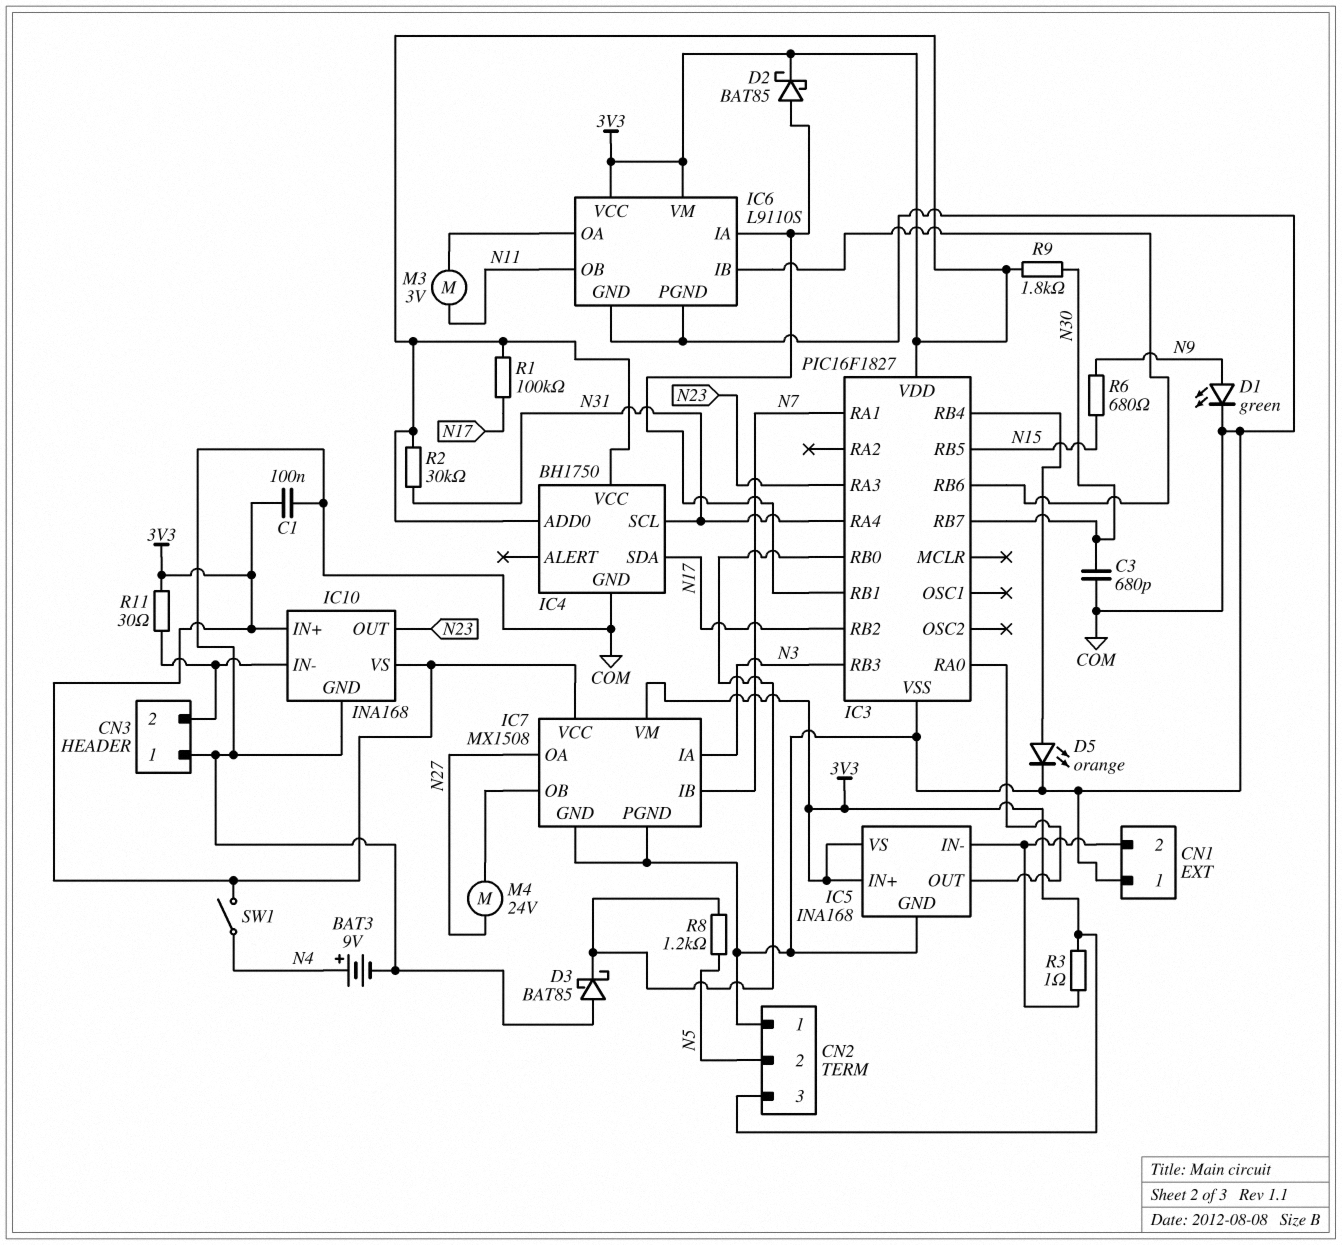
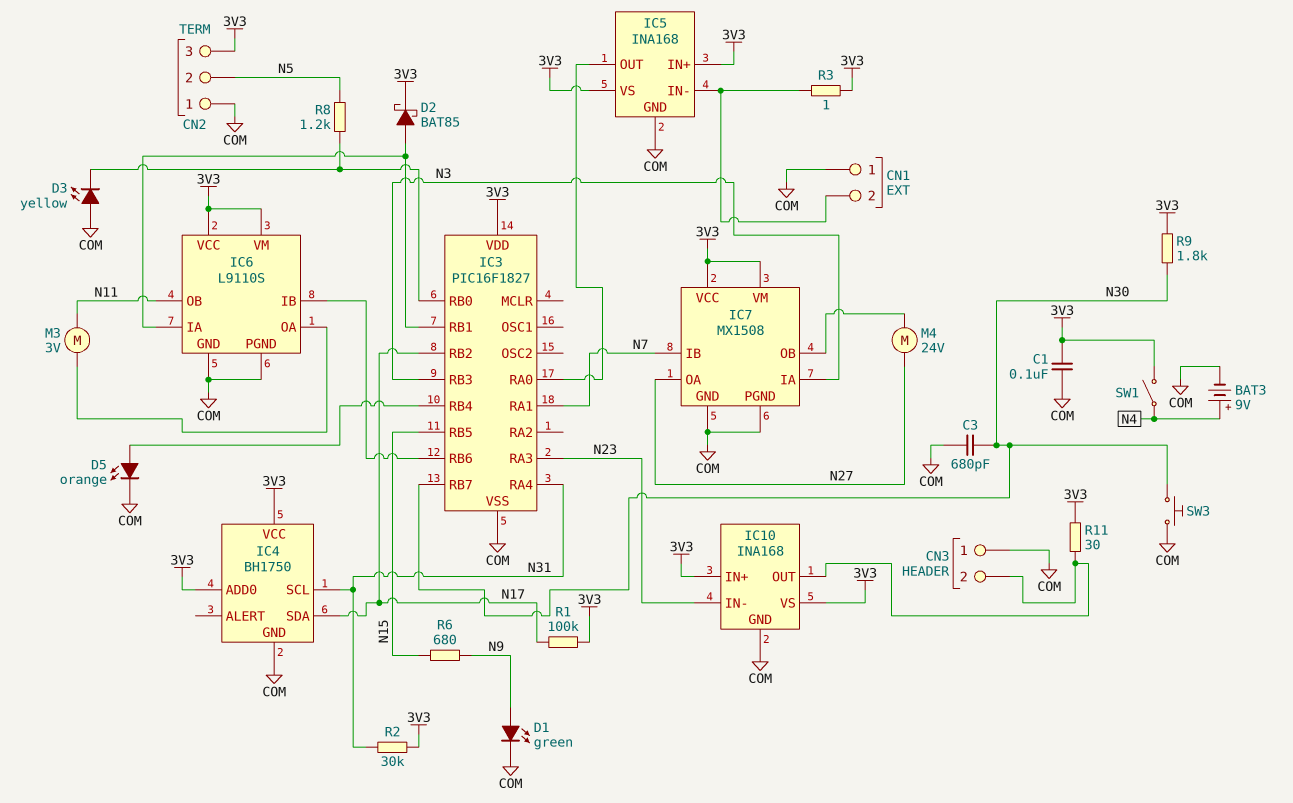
D3: schottky BAT85 (A COM, K IC3/RB0) -> LED yellow (A COM, K IC3/RB0)
IC10 pin IN-: CN3/2 -> N23
IC10 pin OUT: N23 -> CN3/2
SW3: none -> button (COM, N30)

